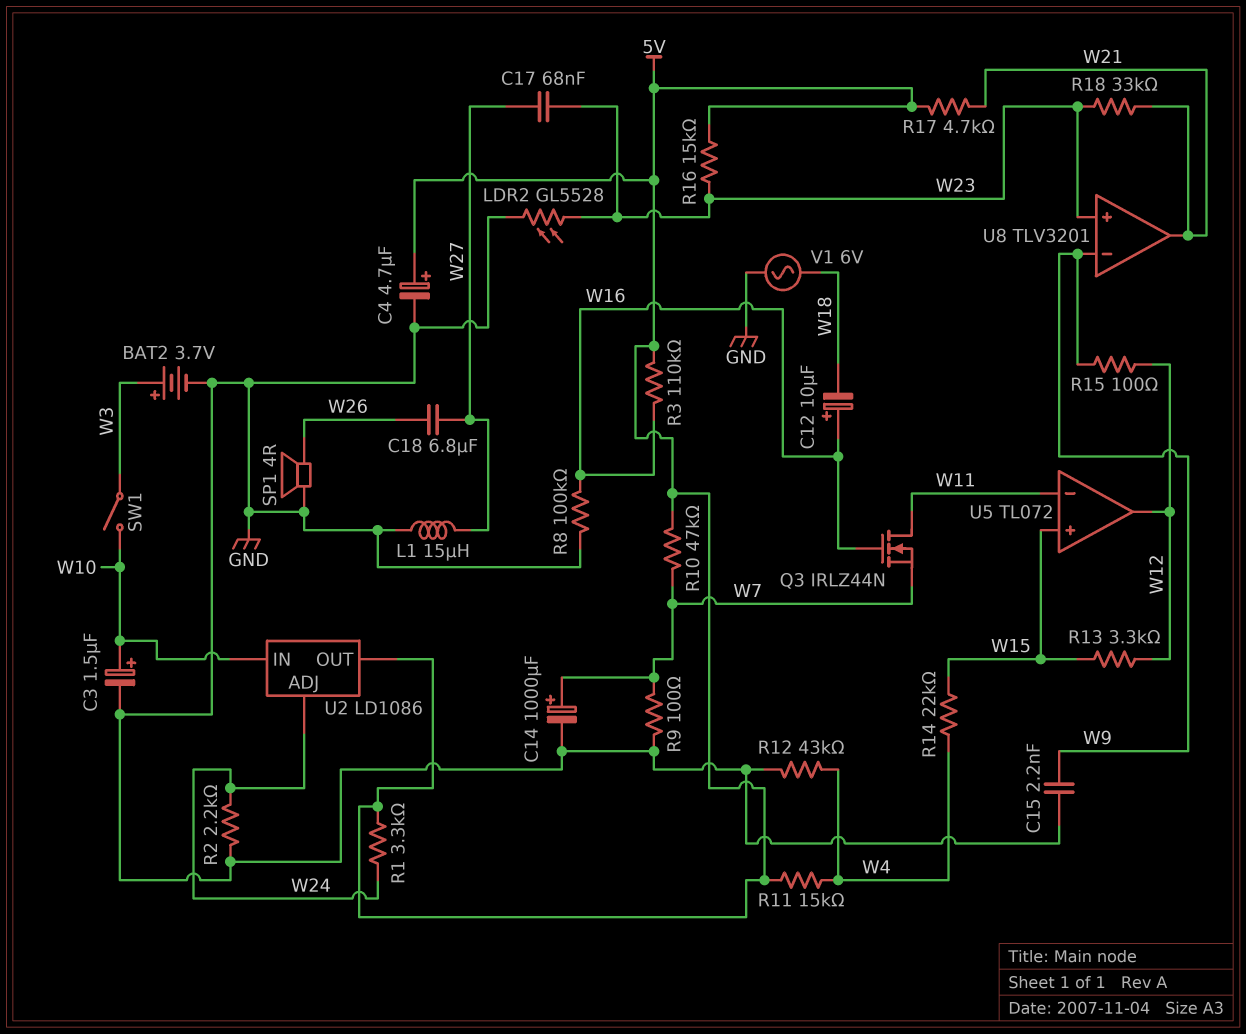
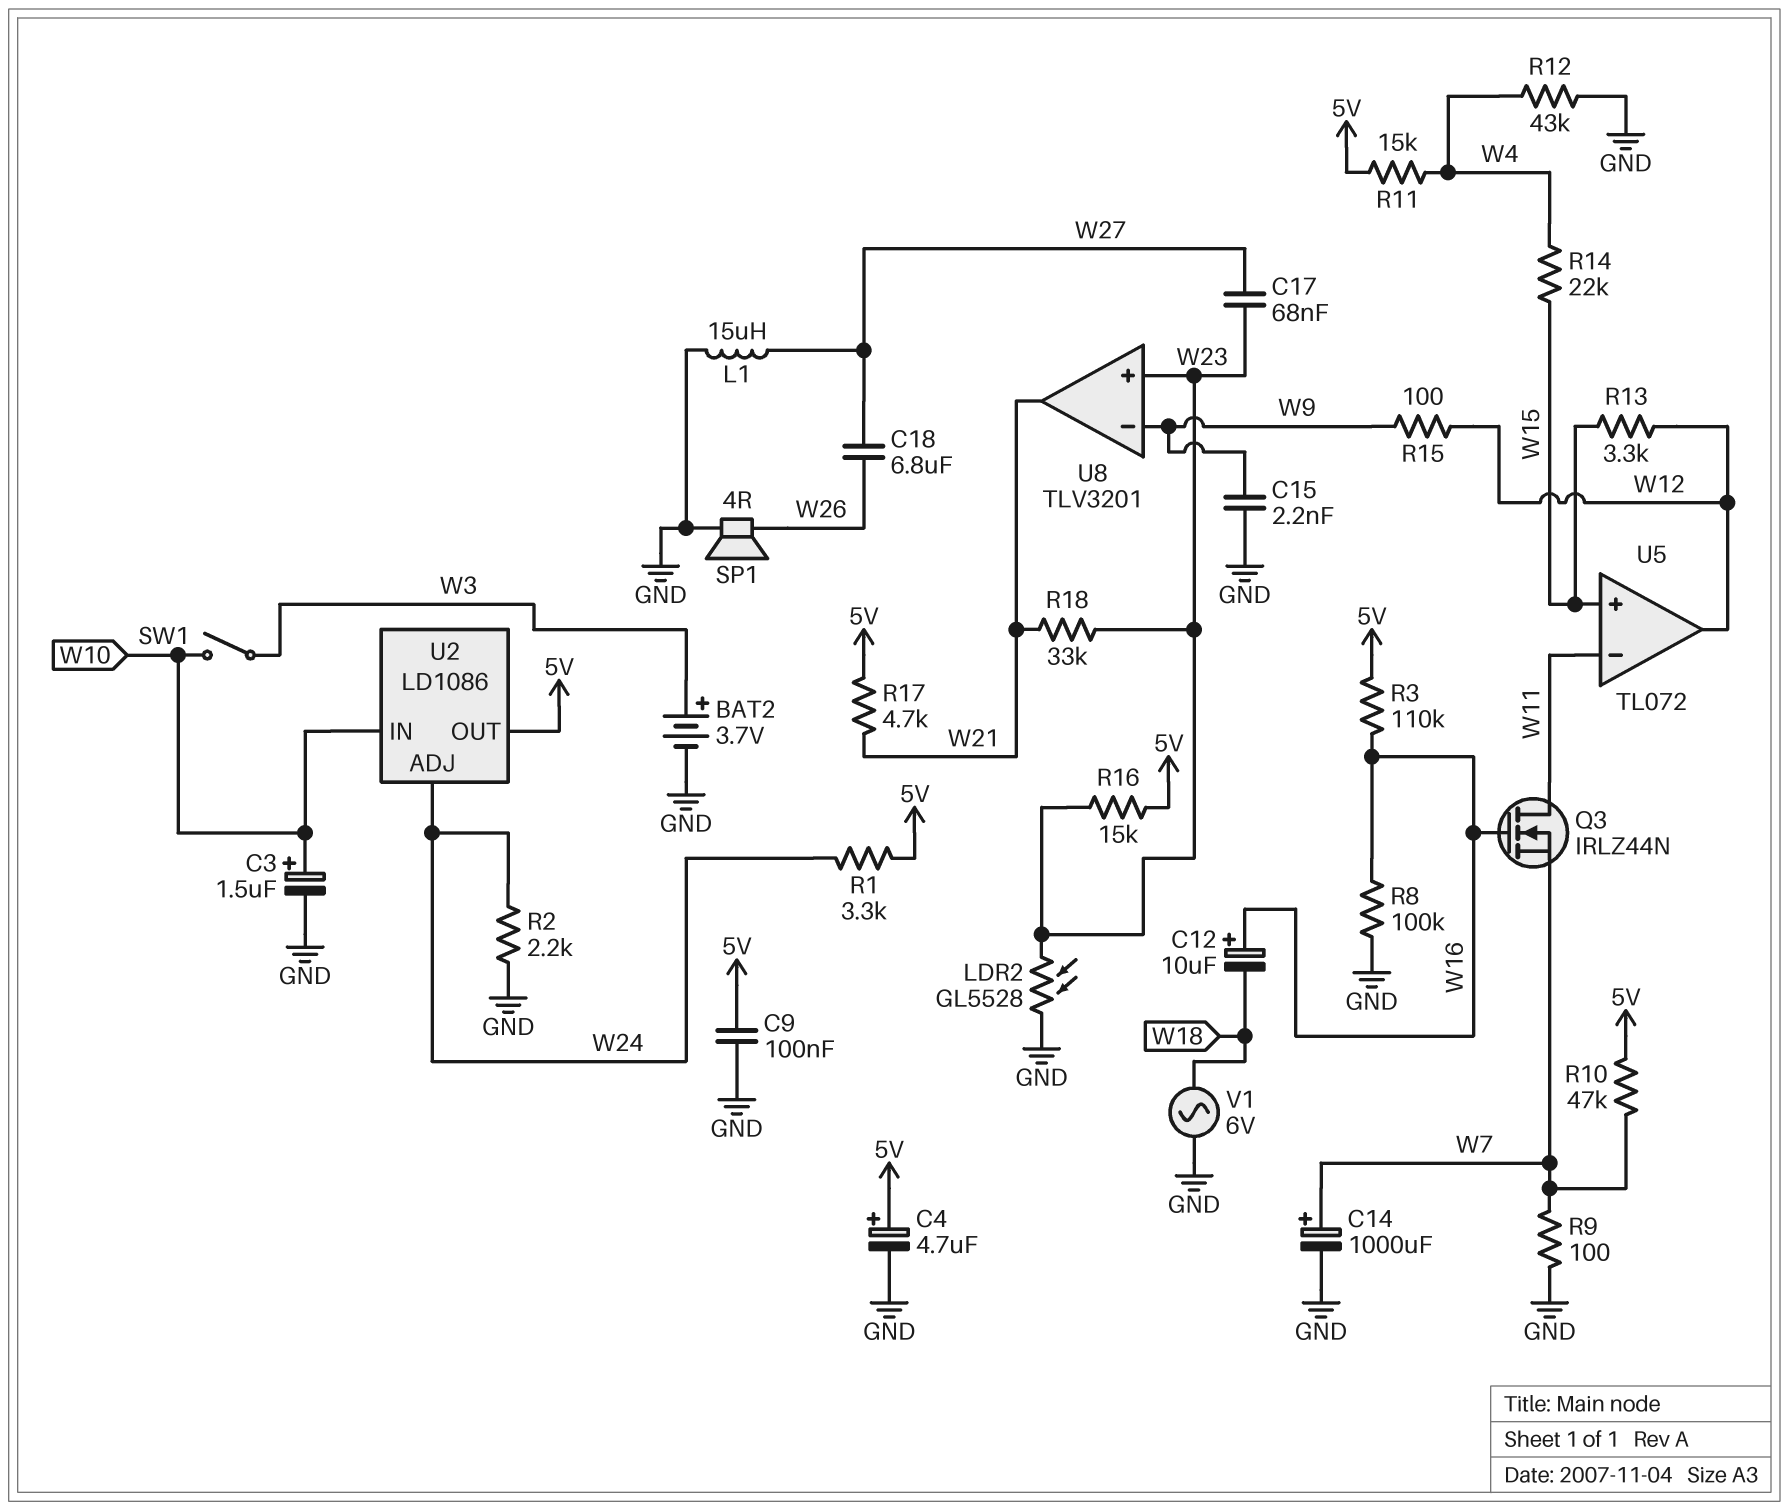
C9: none -> 100nF (5V, GND)

